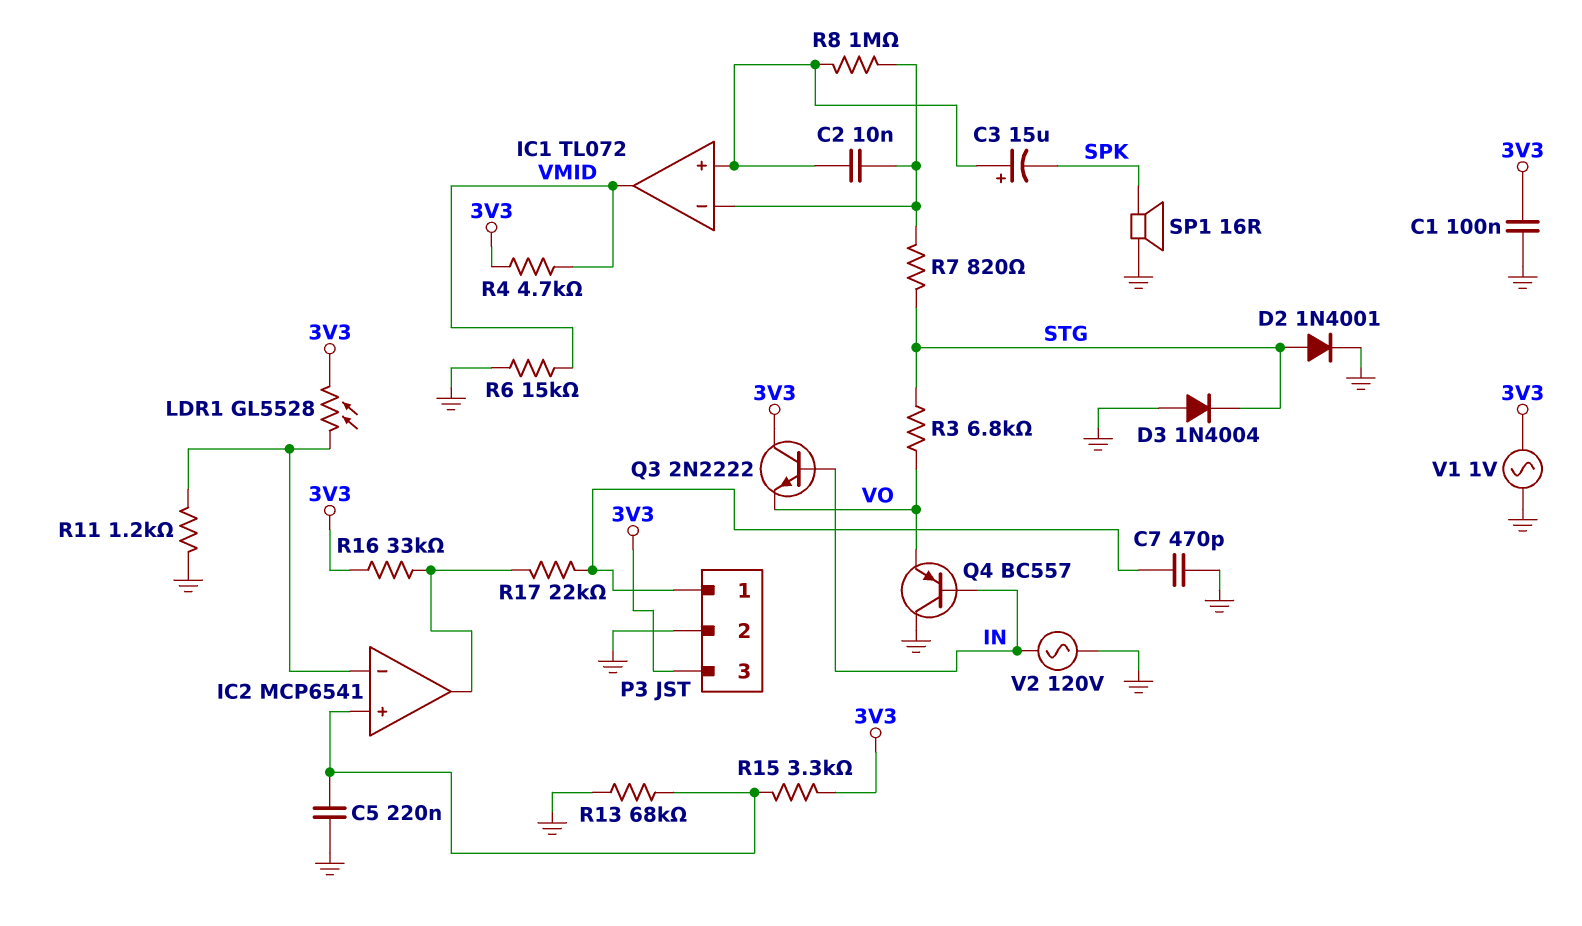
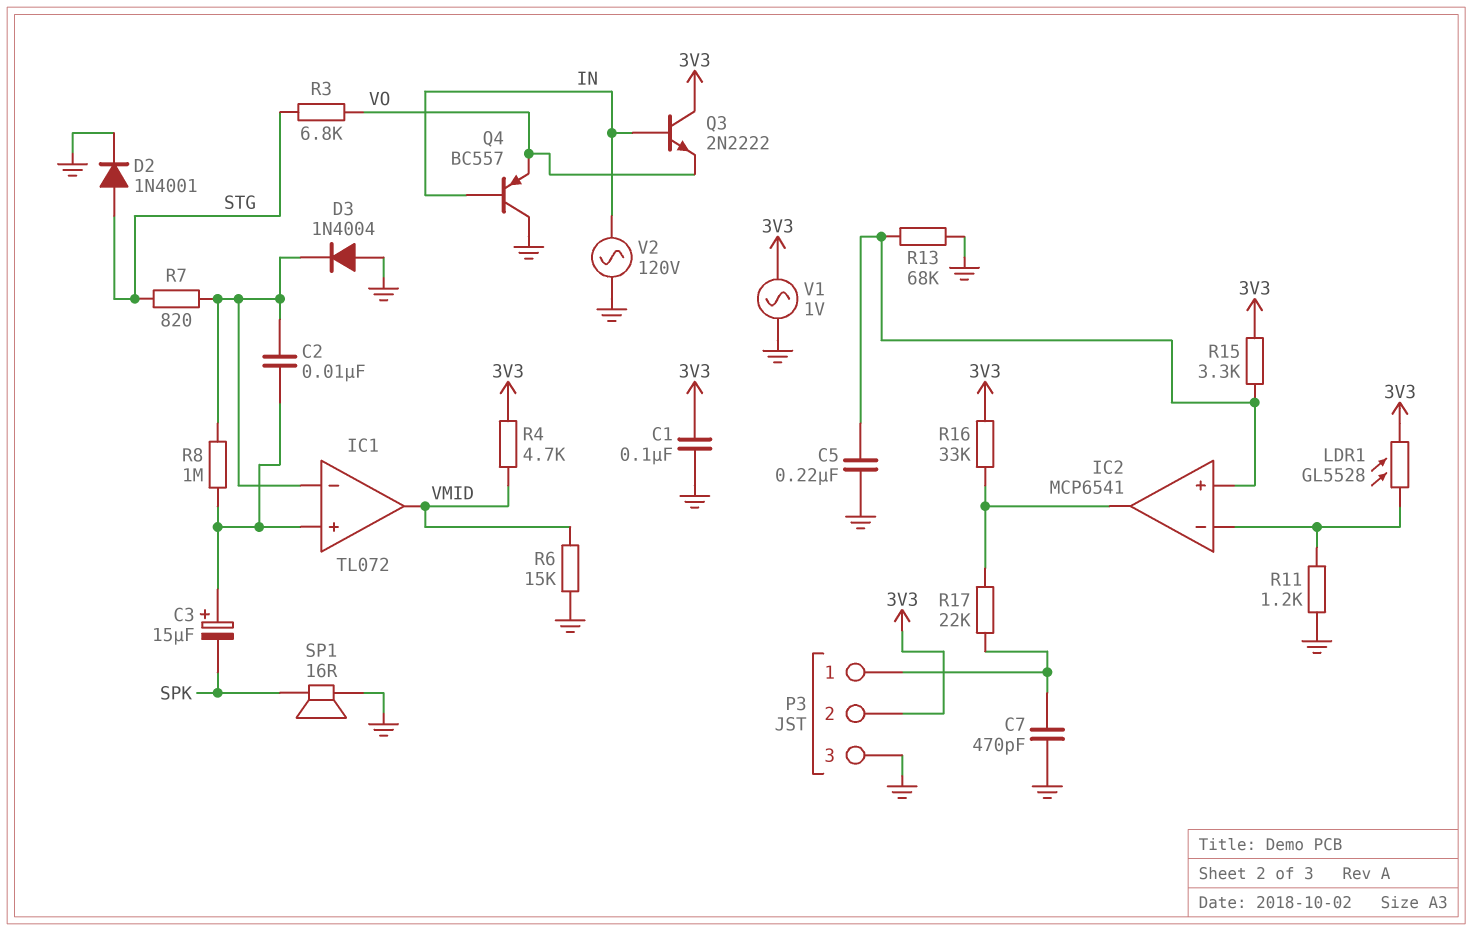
D3: diode 1N4004 (A GND, K STG) -> diode 1N4004 (A GND, K IC1/in-)
P3 pin 2: GND -> 3V3
P3 pin 3: 3V3 -> GND

